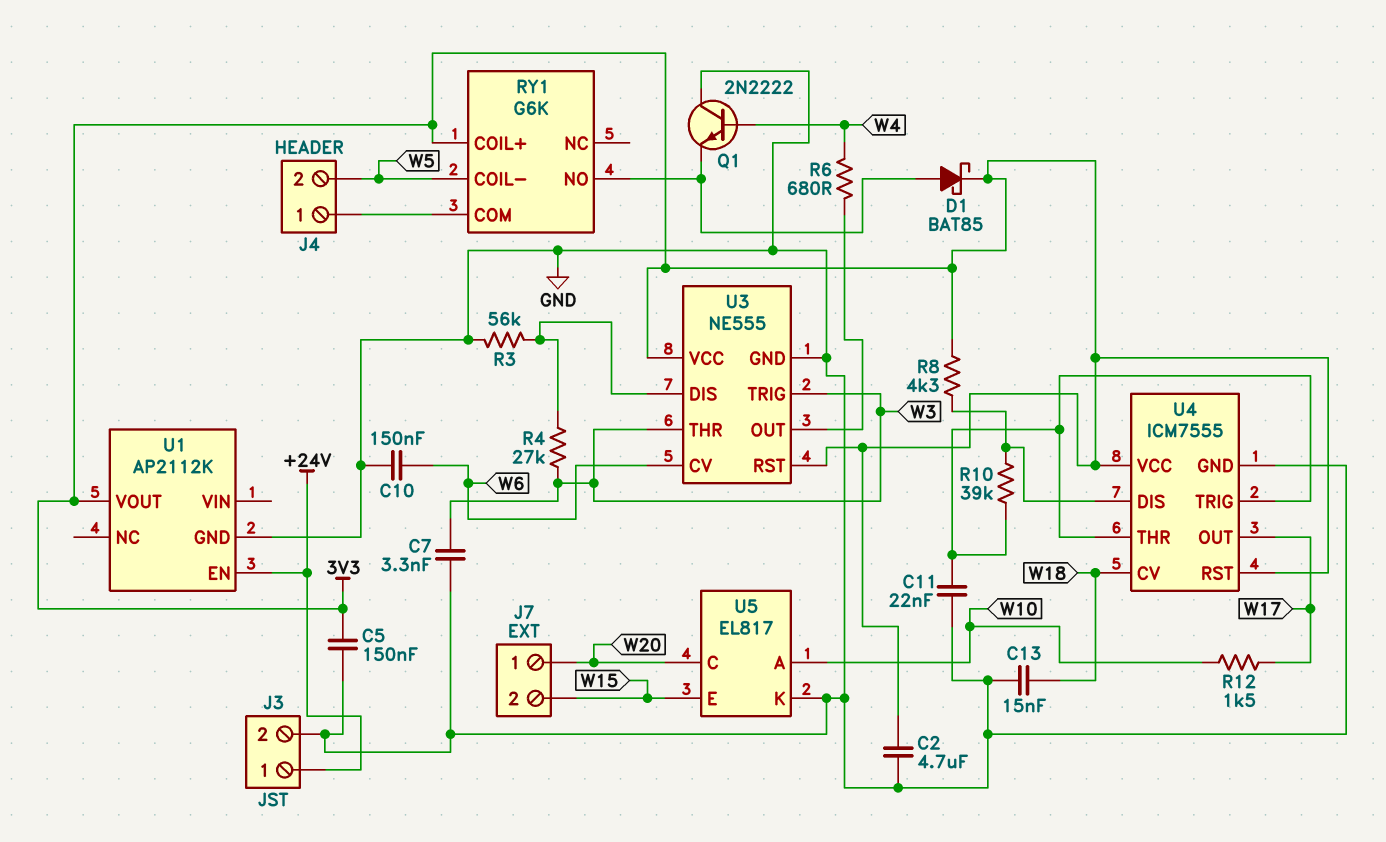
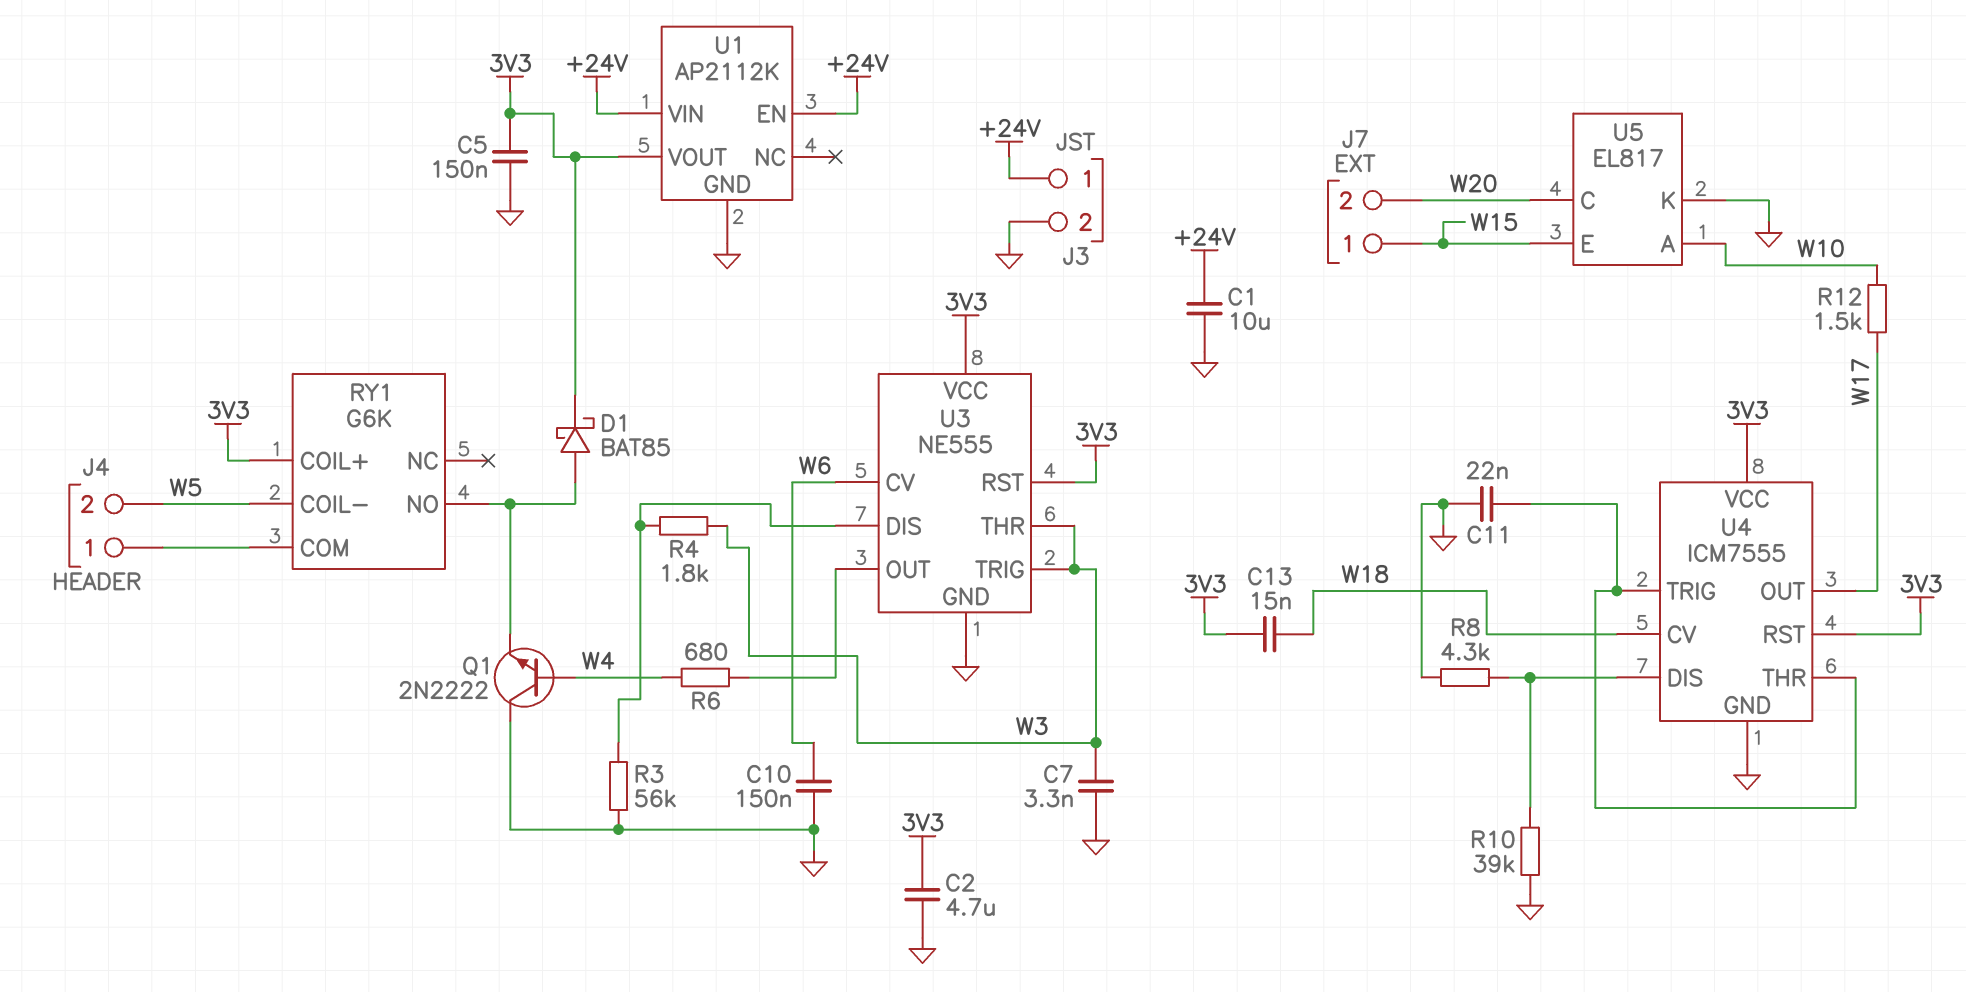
C1: none -> 10uF (+24V, GND)
C13: 15nF (GND, W18) -> 15nF (3V3, W18)
J7 pin 1: W20 -> W15
J7 pin 2: W15 -> W20
R4: 27k (U3/DIS, W3) -> 1.8k (U3/DIS, W3)
R8: 4.3k (3V3, U4/DIS) -> 4.3k (GND, U4/DIS)
R10: 39k (U4/DIS, U4/THR) -> 39k (GND, U4/DIS)
U1 pin VIN: none -> +24V

